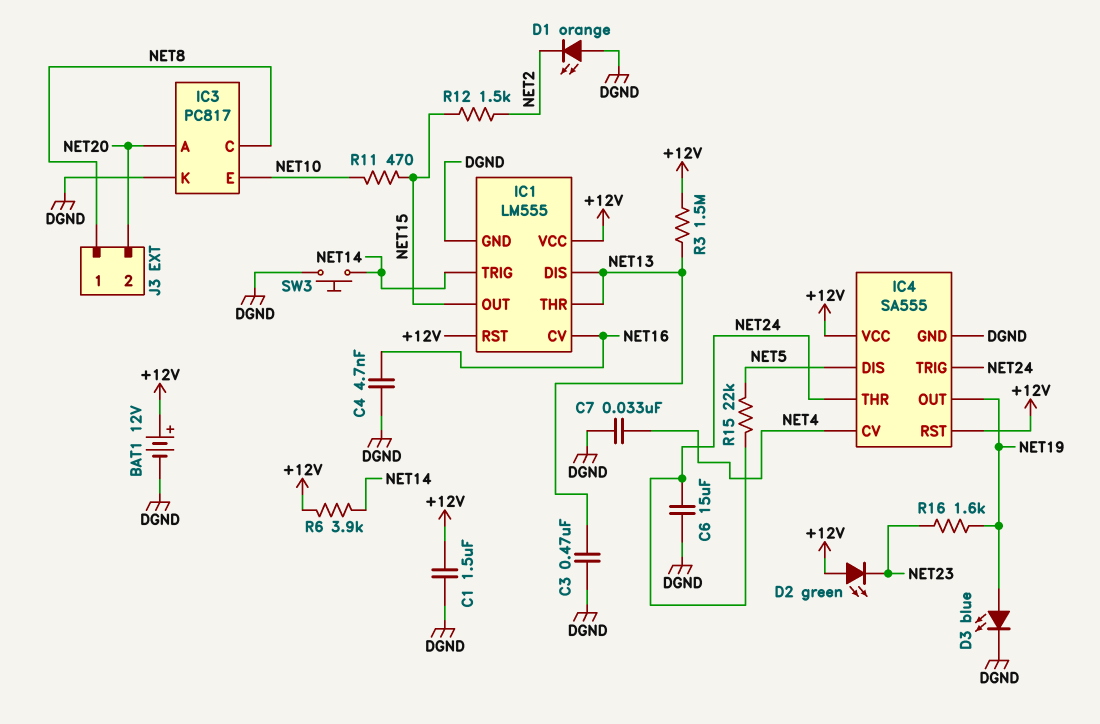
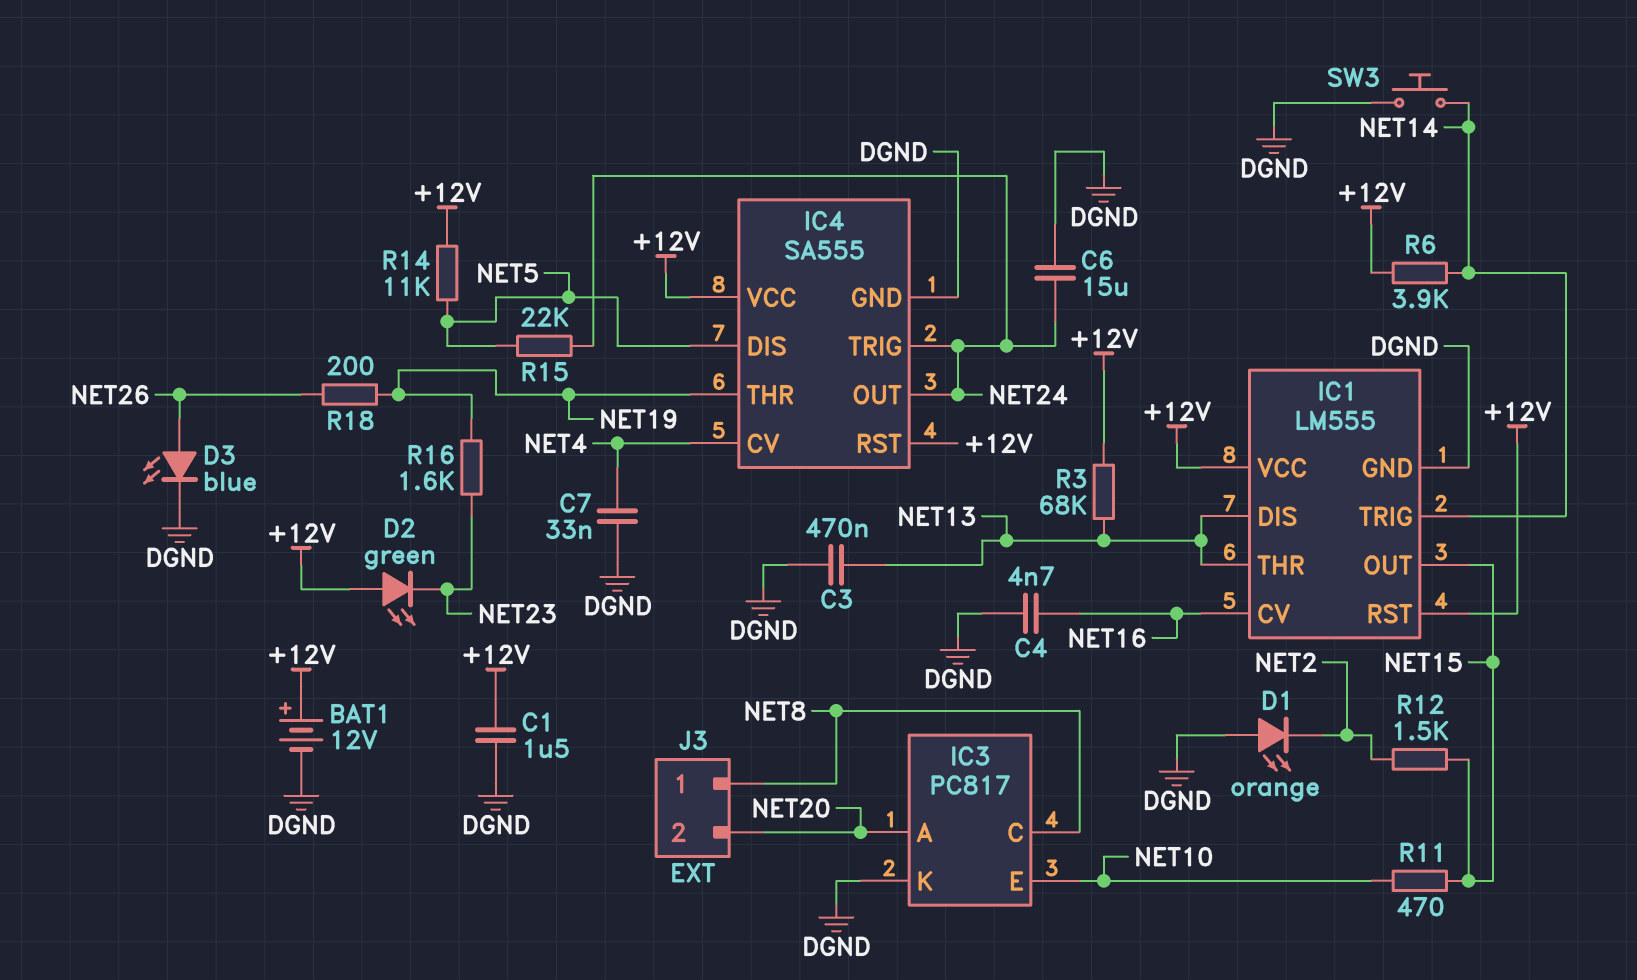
D3: LED blue (A NET19, K DGND) -> LED blue (A NET26, K DGND)
IC4 pin OUT: NET19 -> NET24
IC4 pin THR: NET24 -> NET19
R3: 1.5M (+12V, NET13) -> 68k (+12V, NET13)
R14: none -> 11k (+12V, NET5)
R18: none -> 200 (NET19, NET26)

